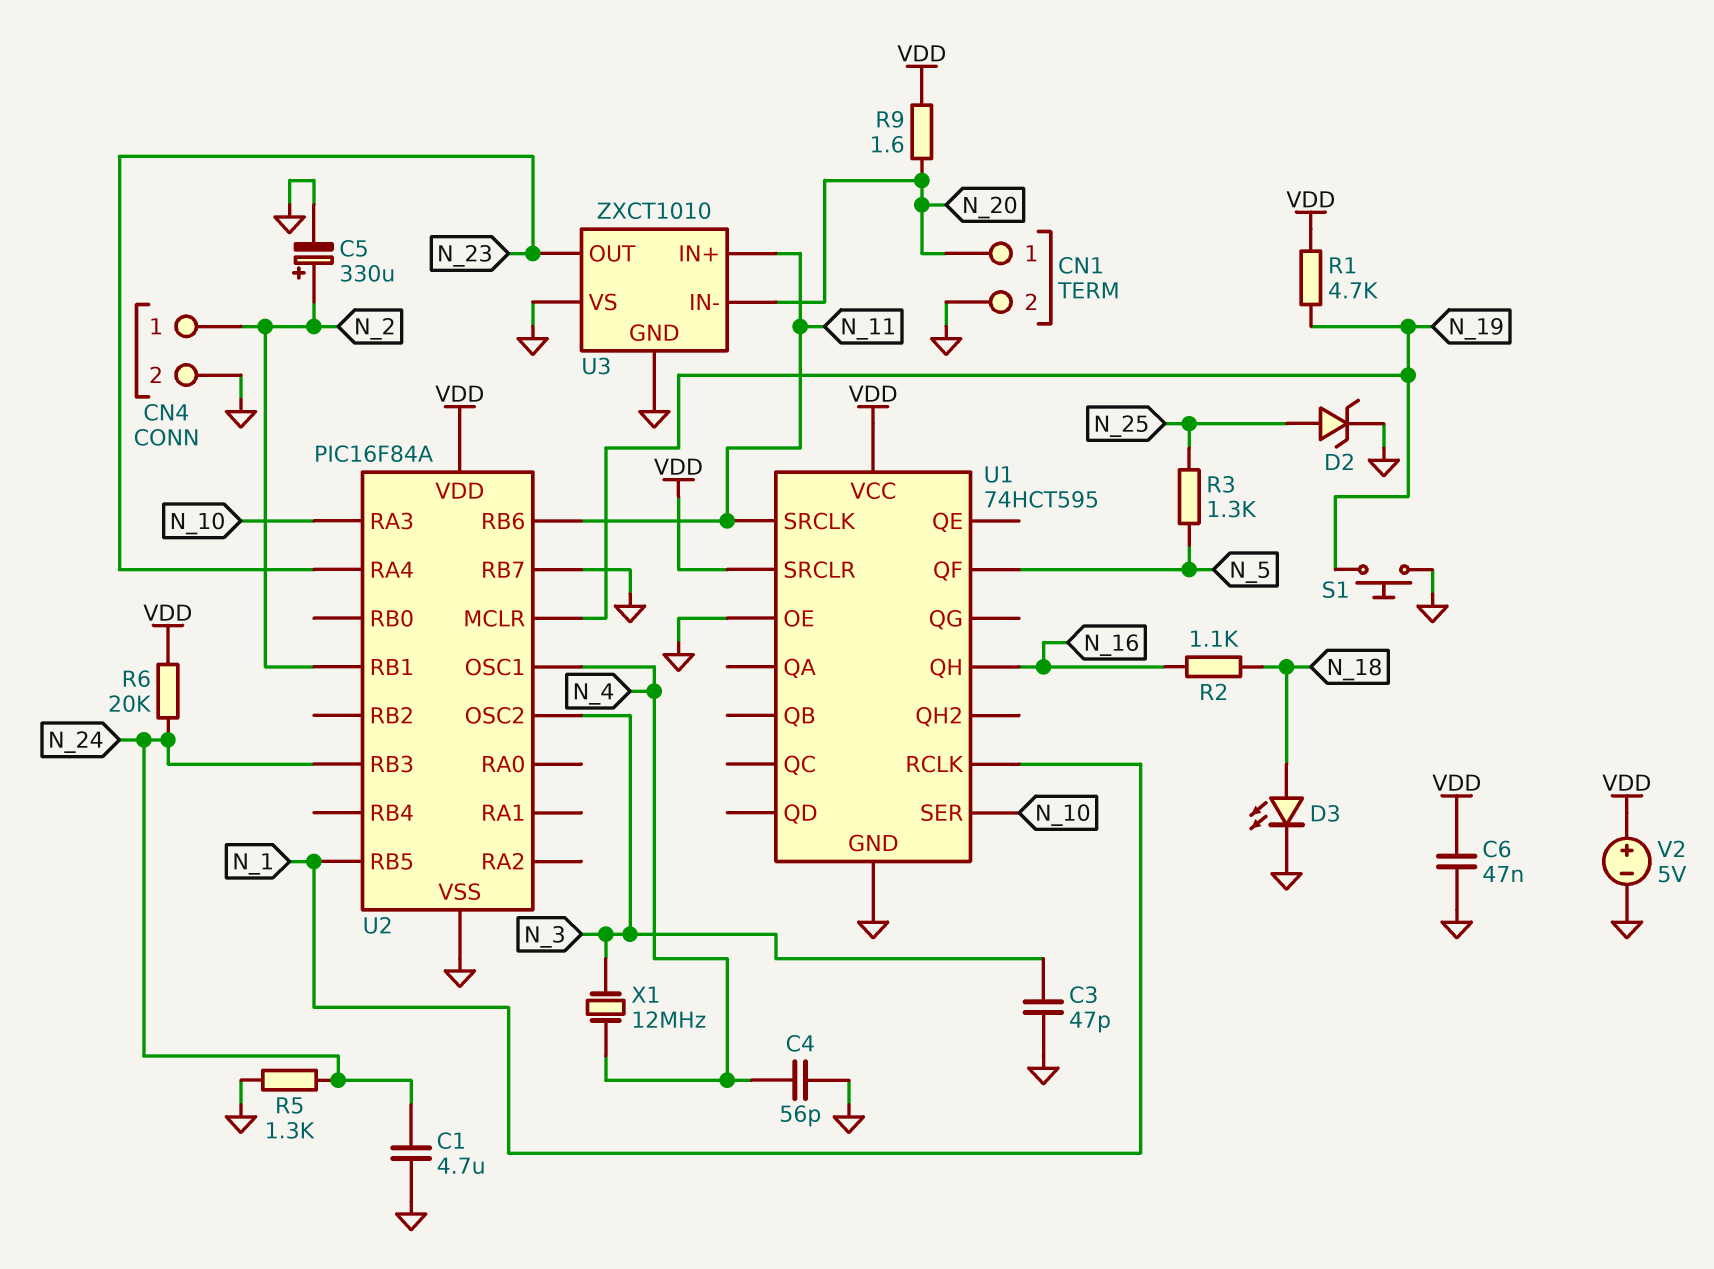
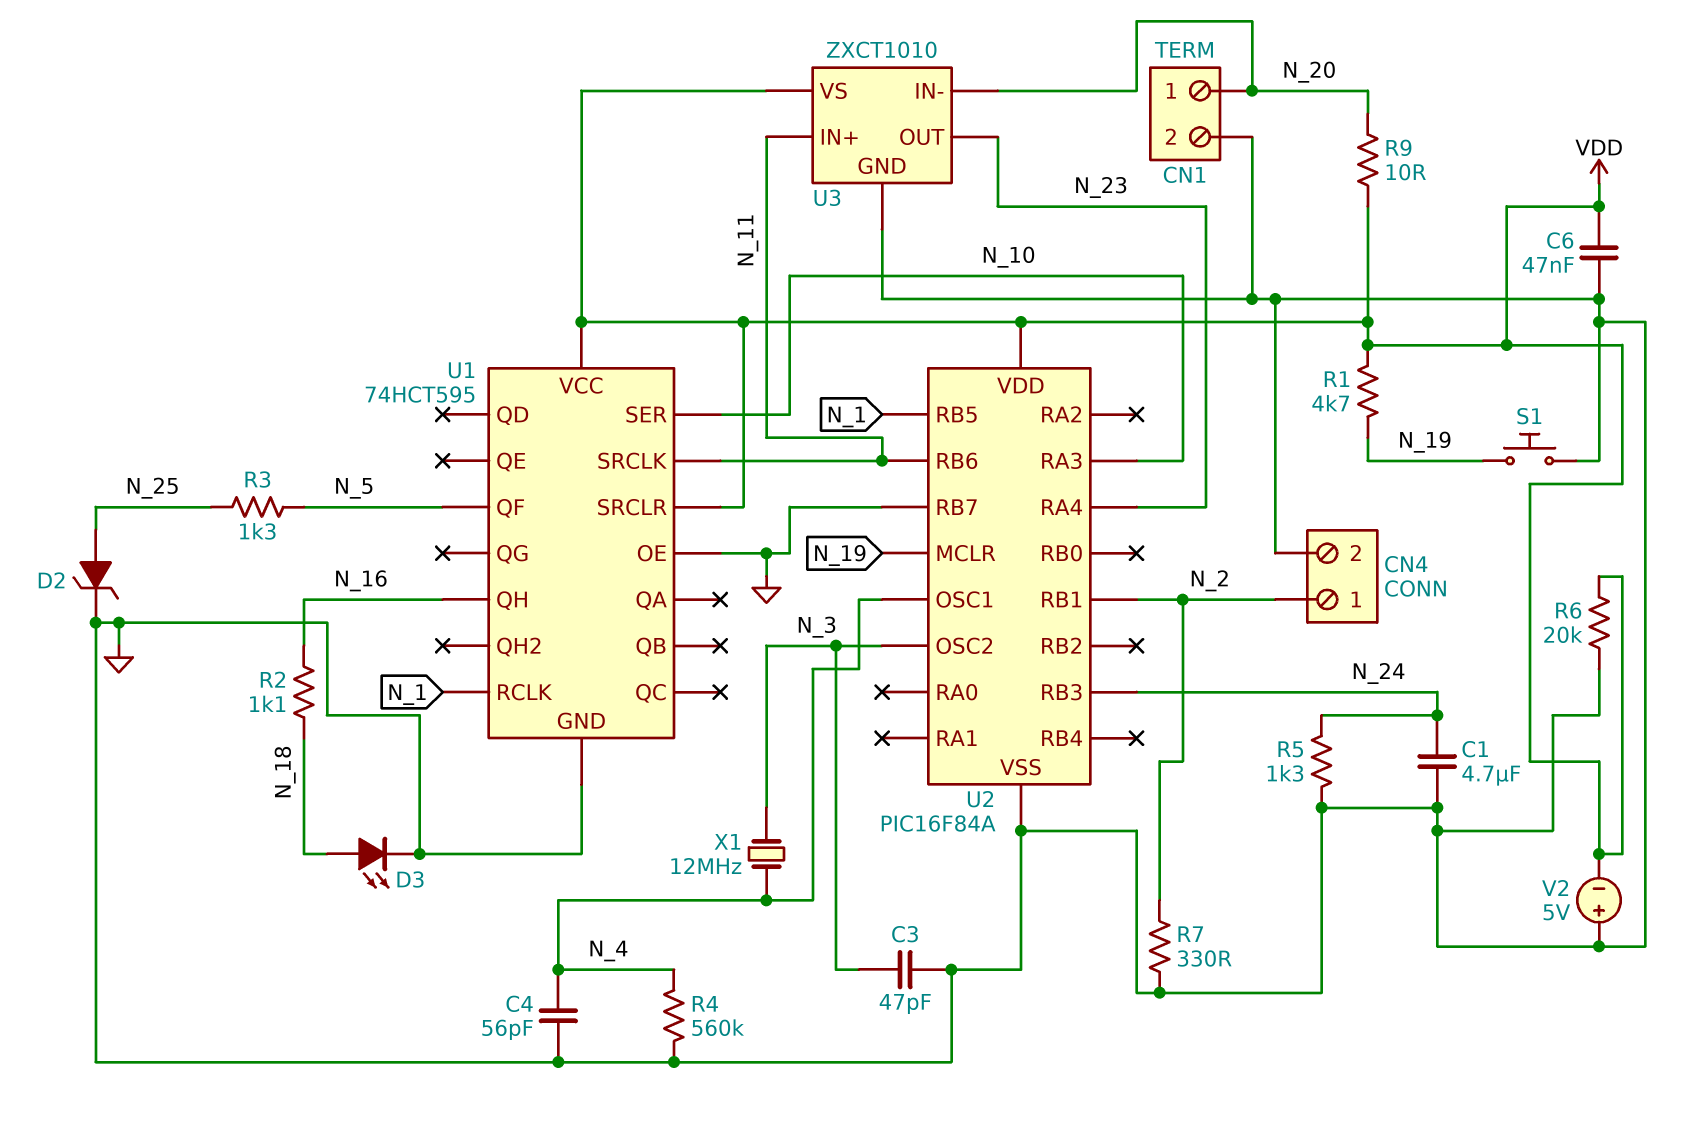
C5: 330uF (plus N_2, minus GND) -> none
R4: none -> 560k (GND, N_4)
R6: 20k (N_24, VDD) -> 20k (GND, VDD)
R7: none -> 330 (GND, N_2)
R9: 1.6 (N_20, VDD) -> 10 (N_20, VDD)
U3 pin VS: GND -> VDD
V2: 5V (plus VDD, minus GND) -> 5V (plus GND, minus VDD)

